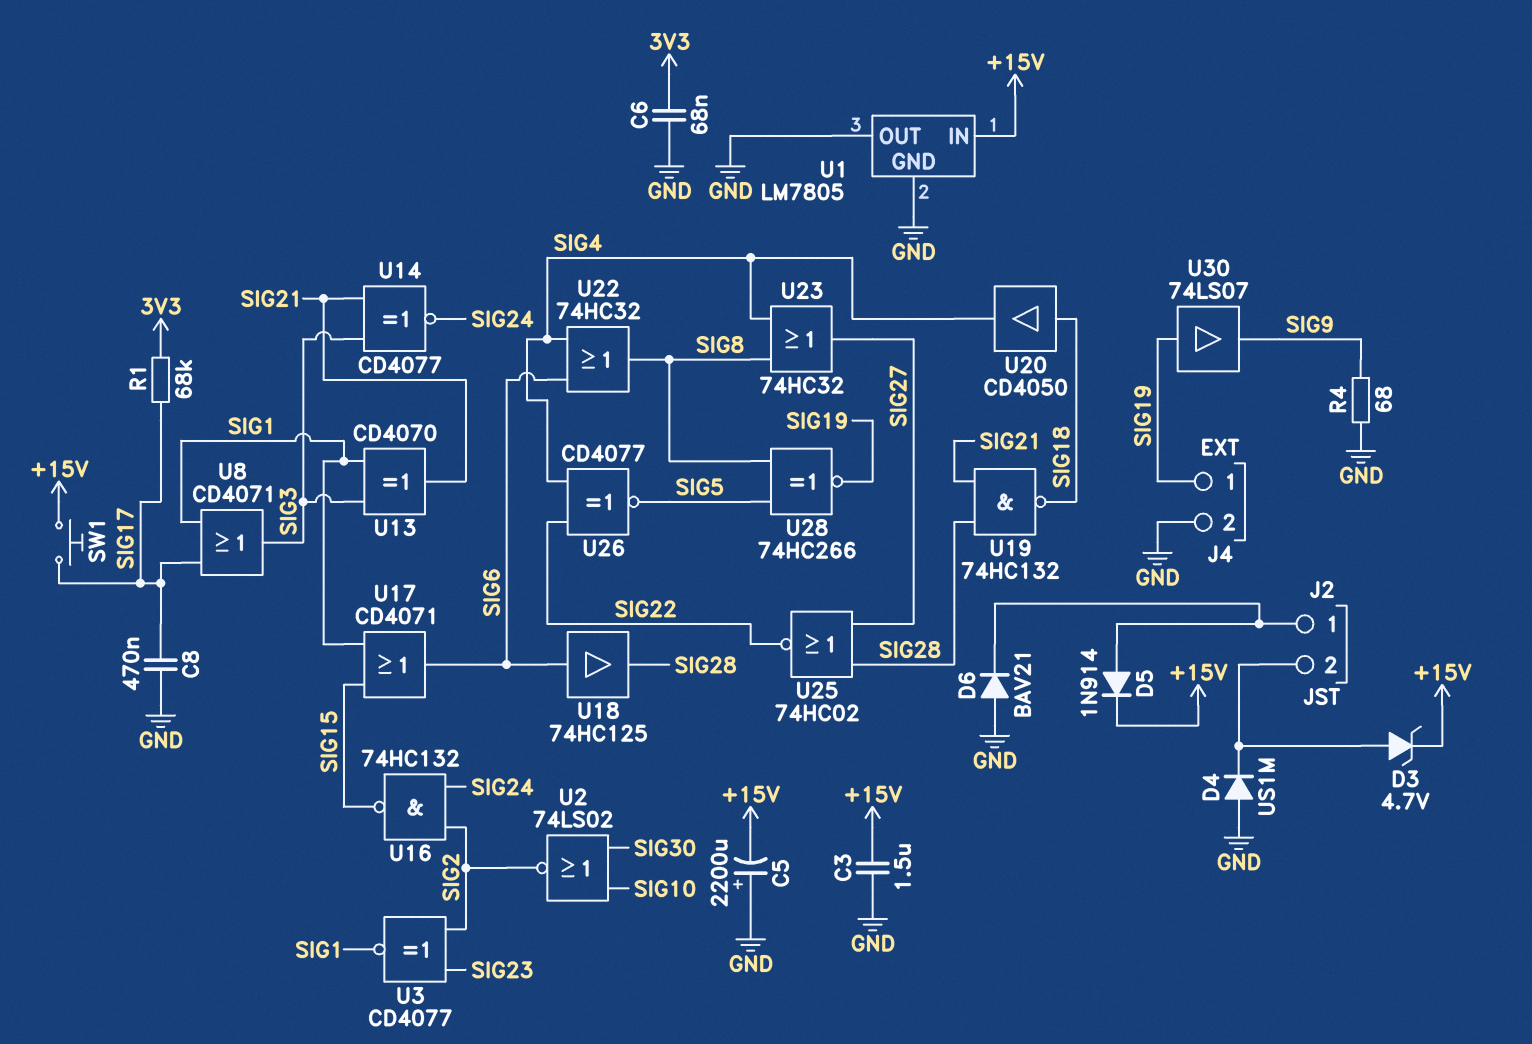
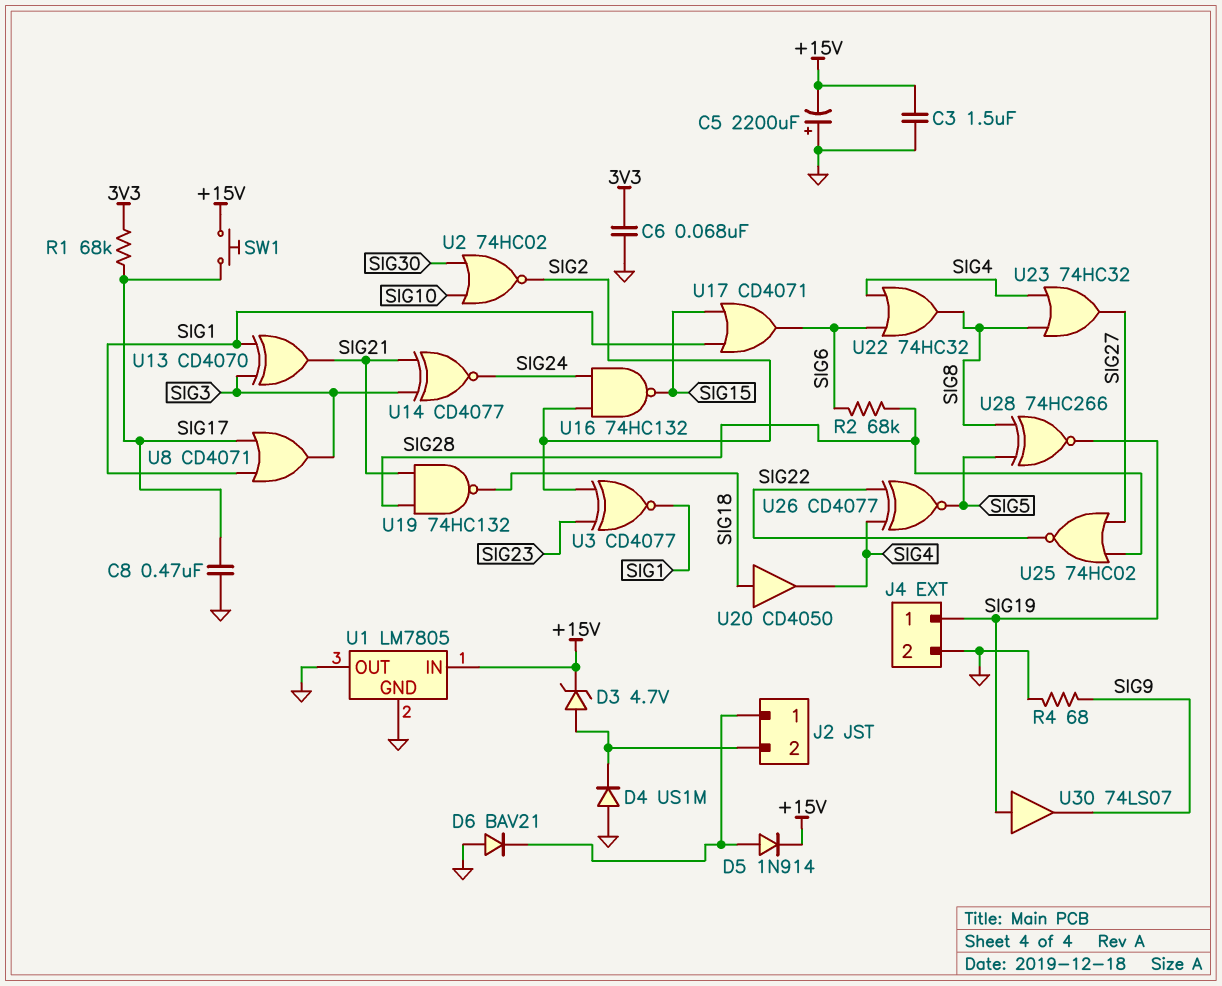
R2: none -> 68k (SIG6, SIG28)
U2: NOR 74LS02 (in SIG10, in SIG30, out SIG2) -> NOR 74HC02 (in SIG10, in SIG30, out SIG2)
U18: buffer 74HC125 (in SIG6, out SIG28) -> none

